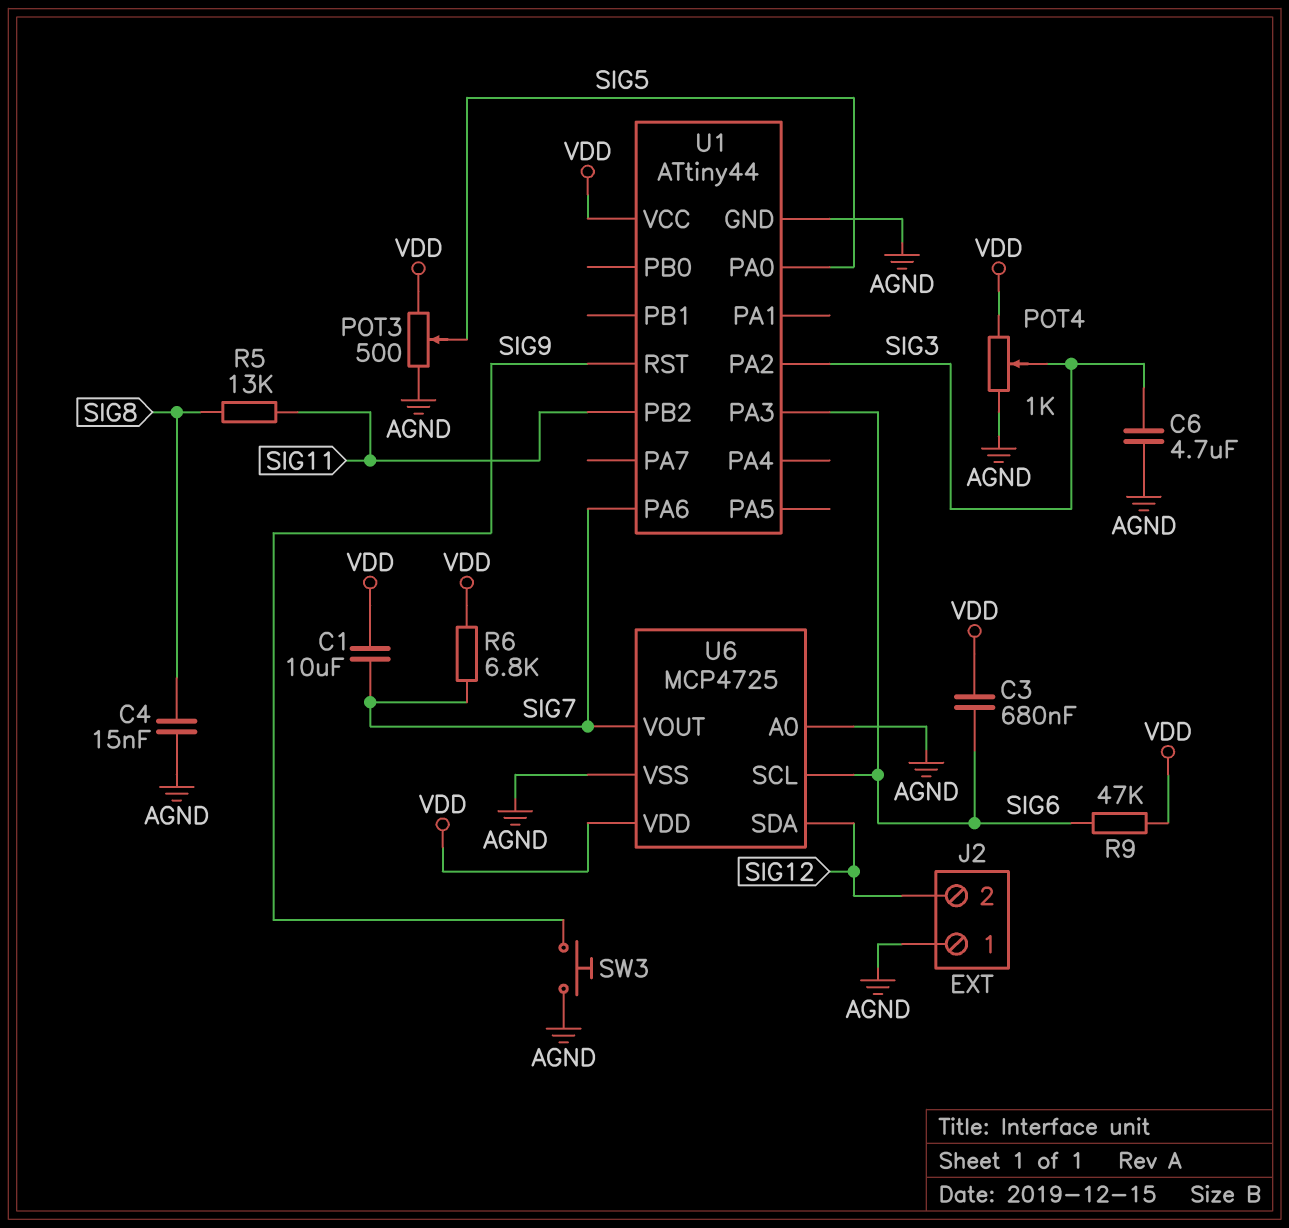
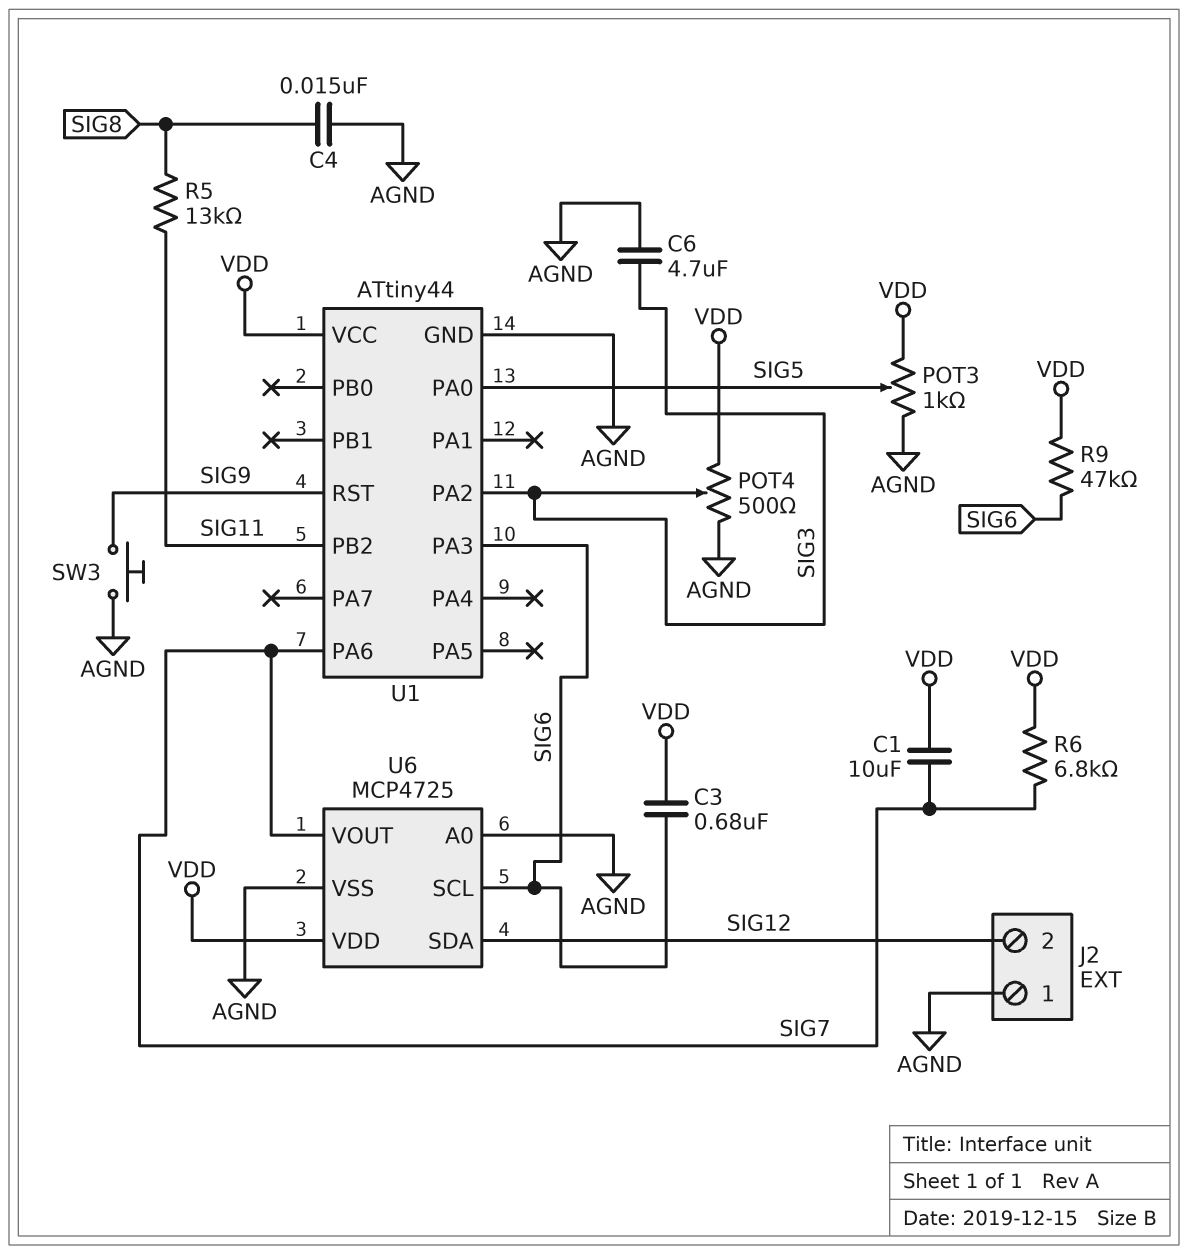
POT3: 500 (AGND, VDD, wiper SIG5) -> 1k (AGND, VDD, wiper SIG5)
POT4: 1k (AGND, VDD, wiper SIG3) -> 500 (AGND, VDD, wiper SIG3)

